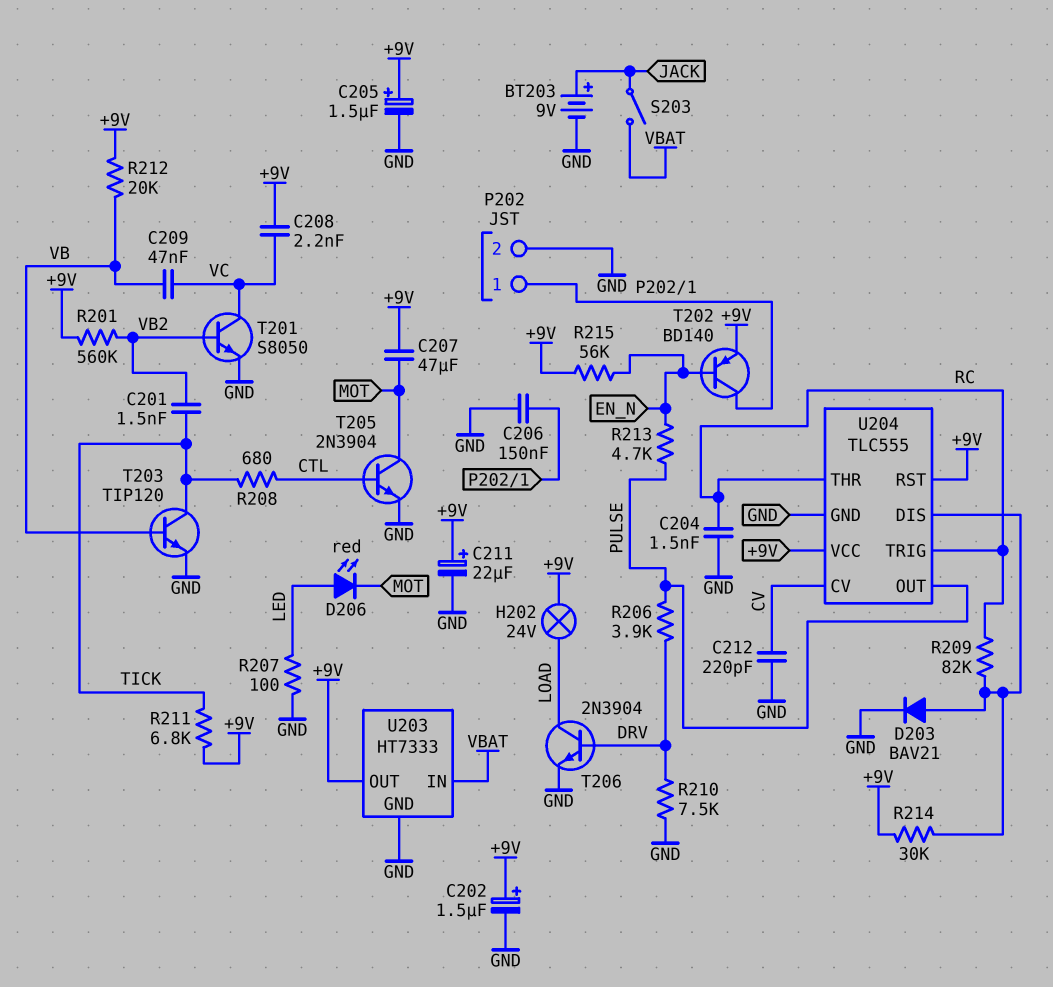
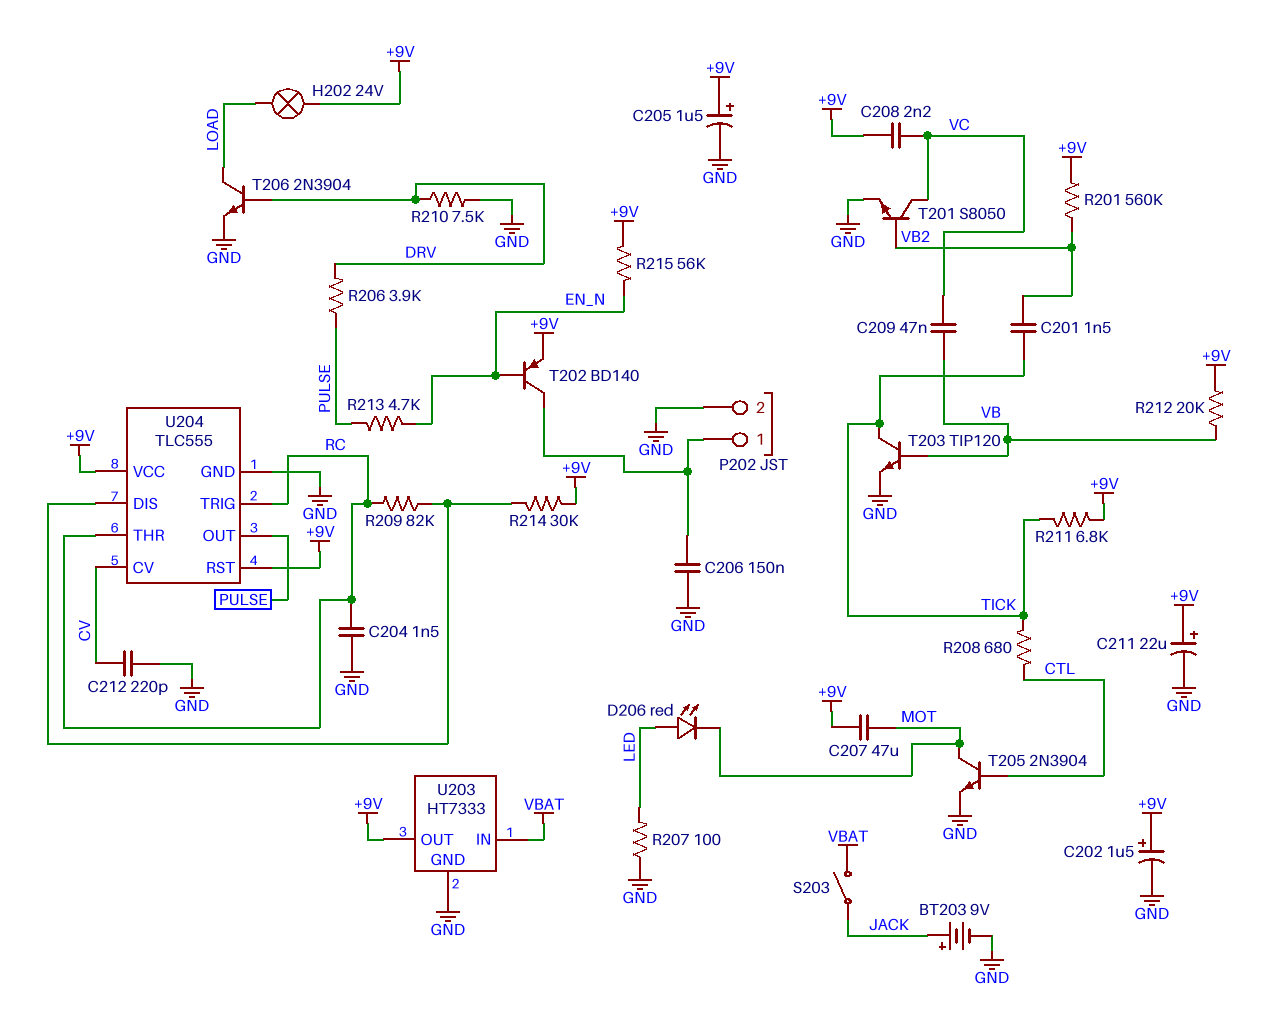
D203: diode BAV21 (A U204/DIS, K GND) -> none

